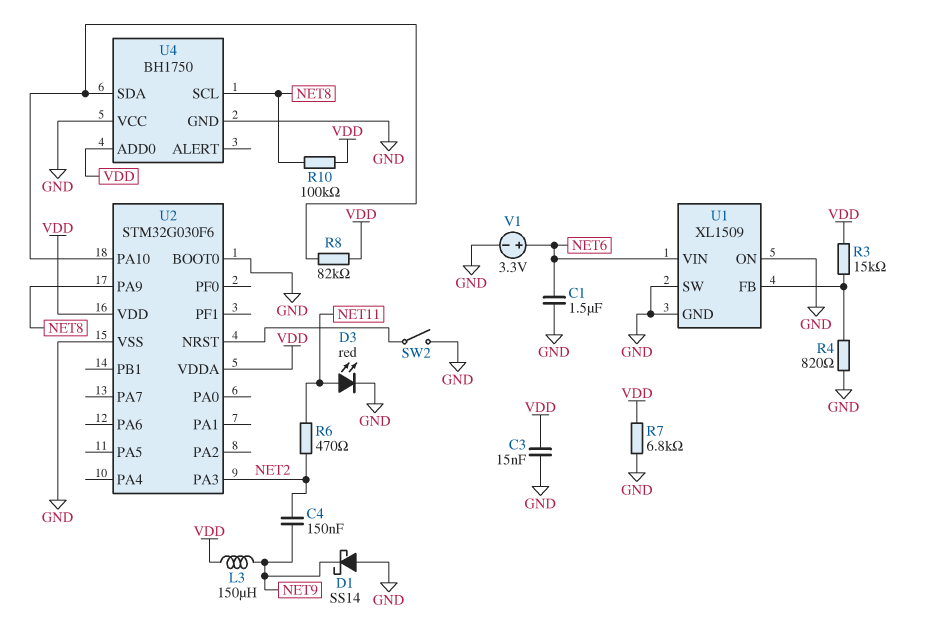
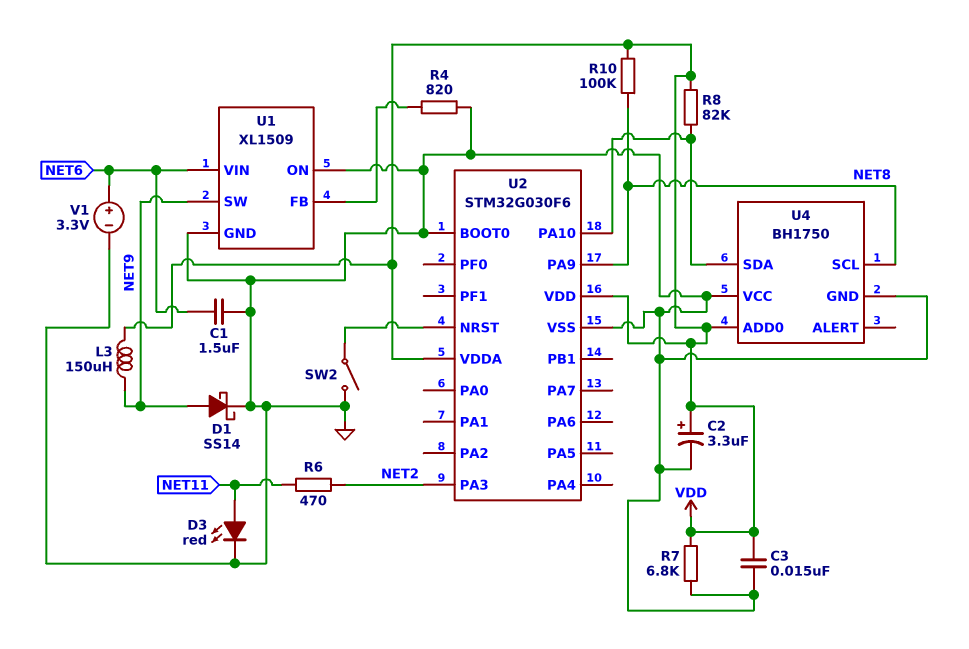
C2: none -> 3.3uF (plus VDD, minus GND)
C4: 150nF (NET2, NET9) -> none
D1: schottky SS14 (A GND, K NET9) -> schottky SS14 (A NET9, K GND)
R3: 15k (U1/FB, VDD) -> none
U1 pin SW: GND -> NET9

